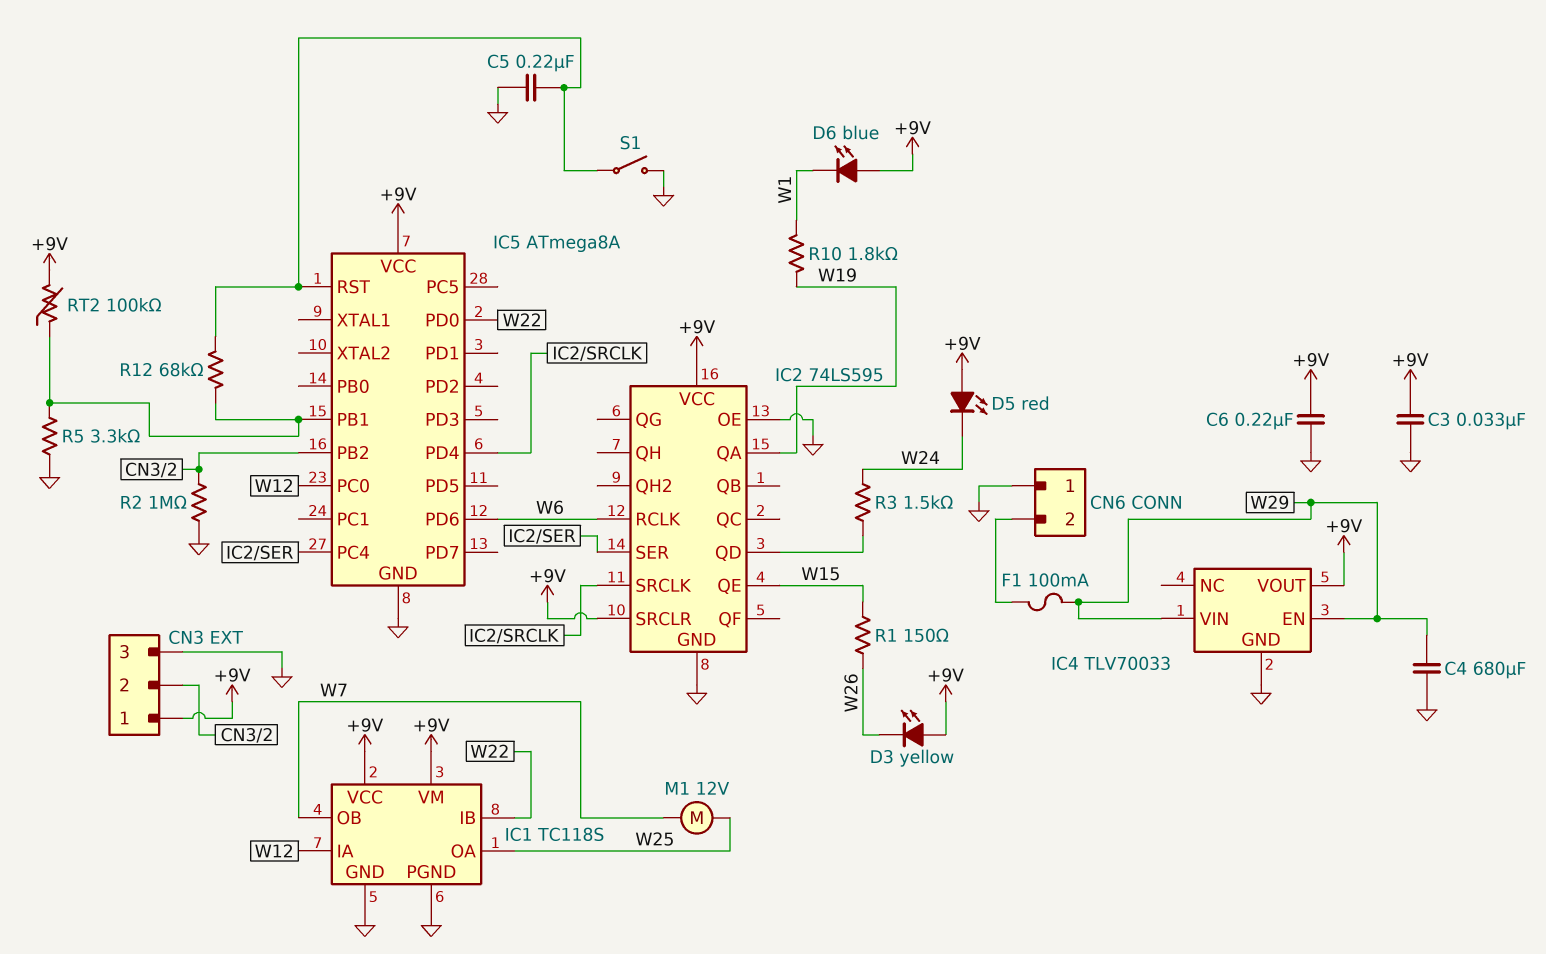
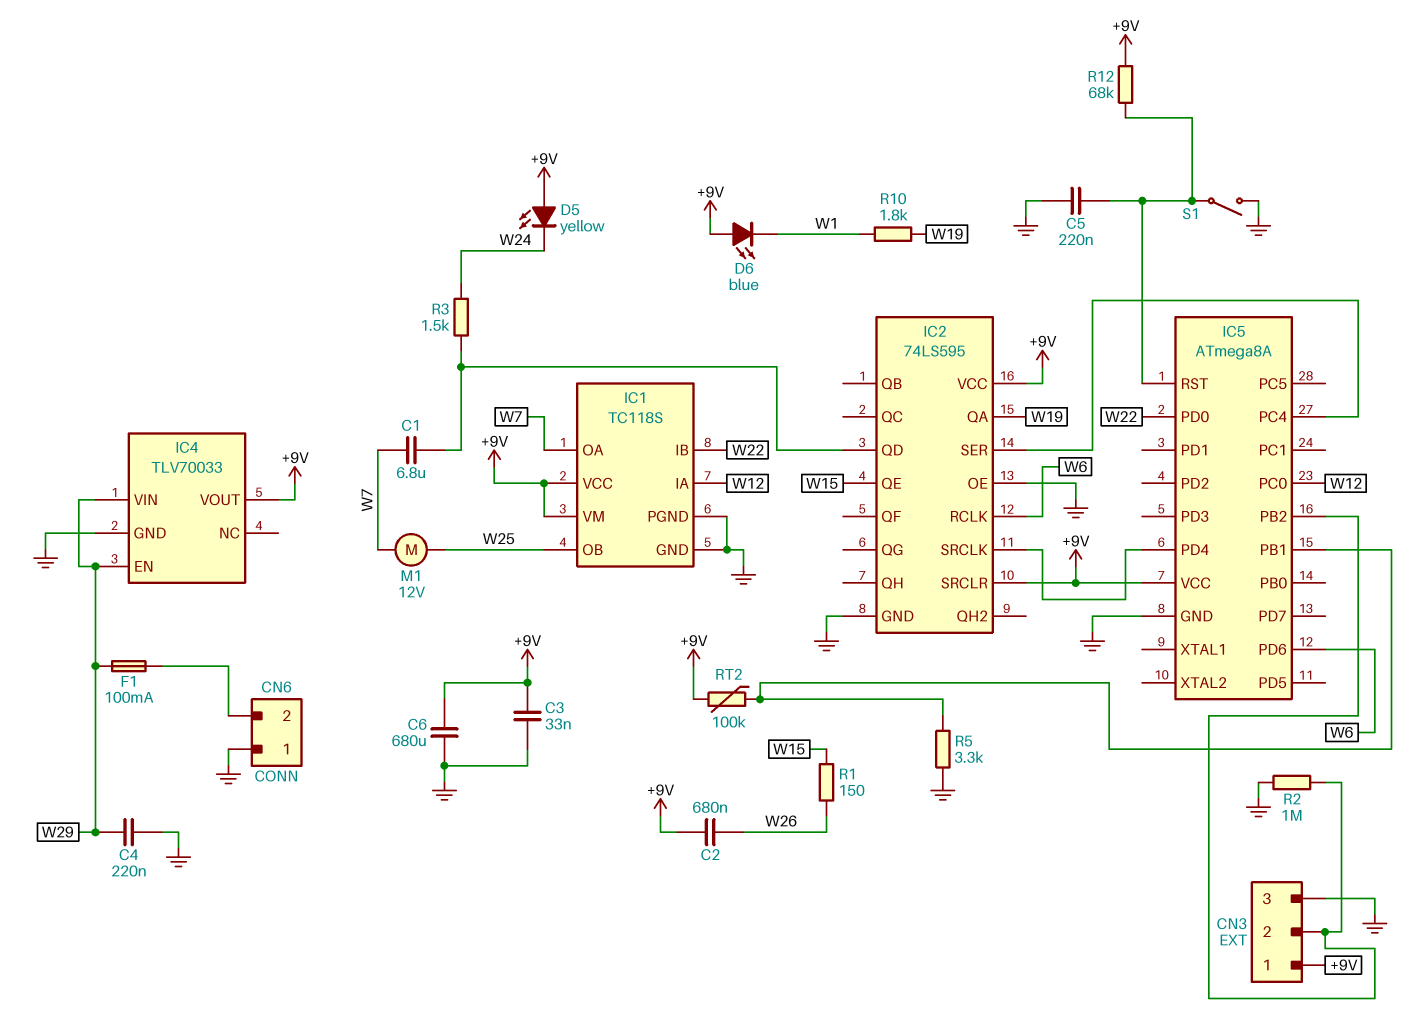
C1: none -> 6.8uF (IC2/QD, W7)
C2: none -> 680nF (+9V, W26)
C4: 680uF (GND, W29) -> 220nF (GND, W29)
C6: 220nF (+9V, GND) -> 680uF (+9V, GND)
D3: LED yellow (A +9V, K W26) -> none
D5: LED red (A +9V, K W24) -> LED yellow (A +9V, K W24)
IC1 pin OA: W25 -> W7
IC1 pin OB: W7 -> W25
R12: 68k (IC5/PB1, IC5/RST) -> 68k (+9V, IC5/RST)

